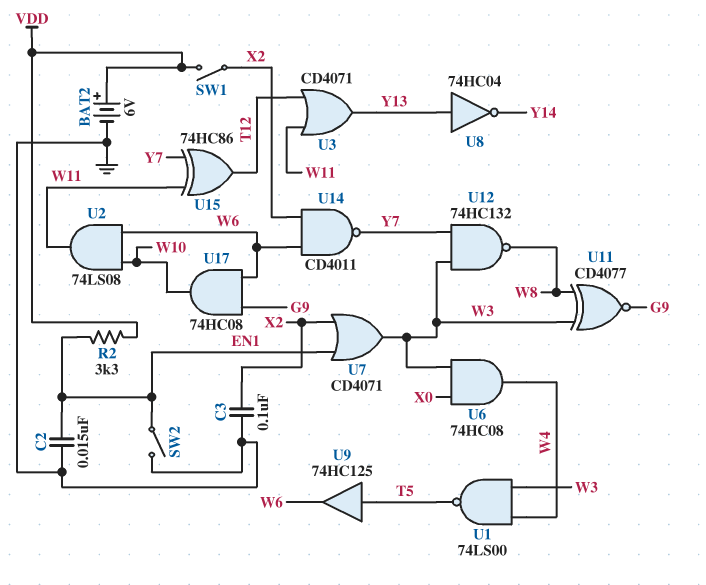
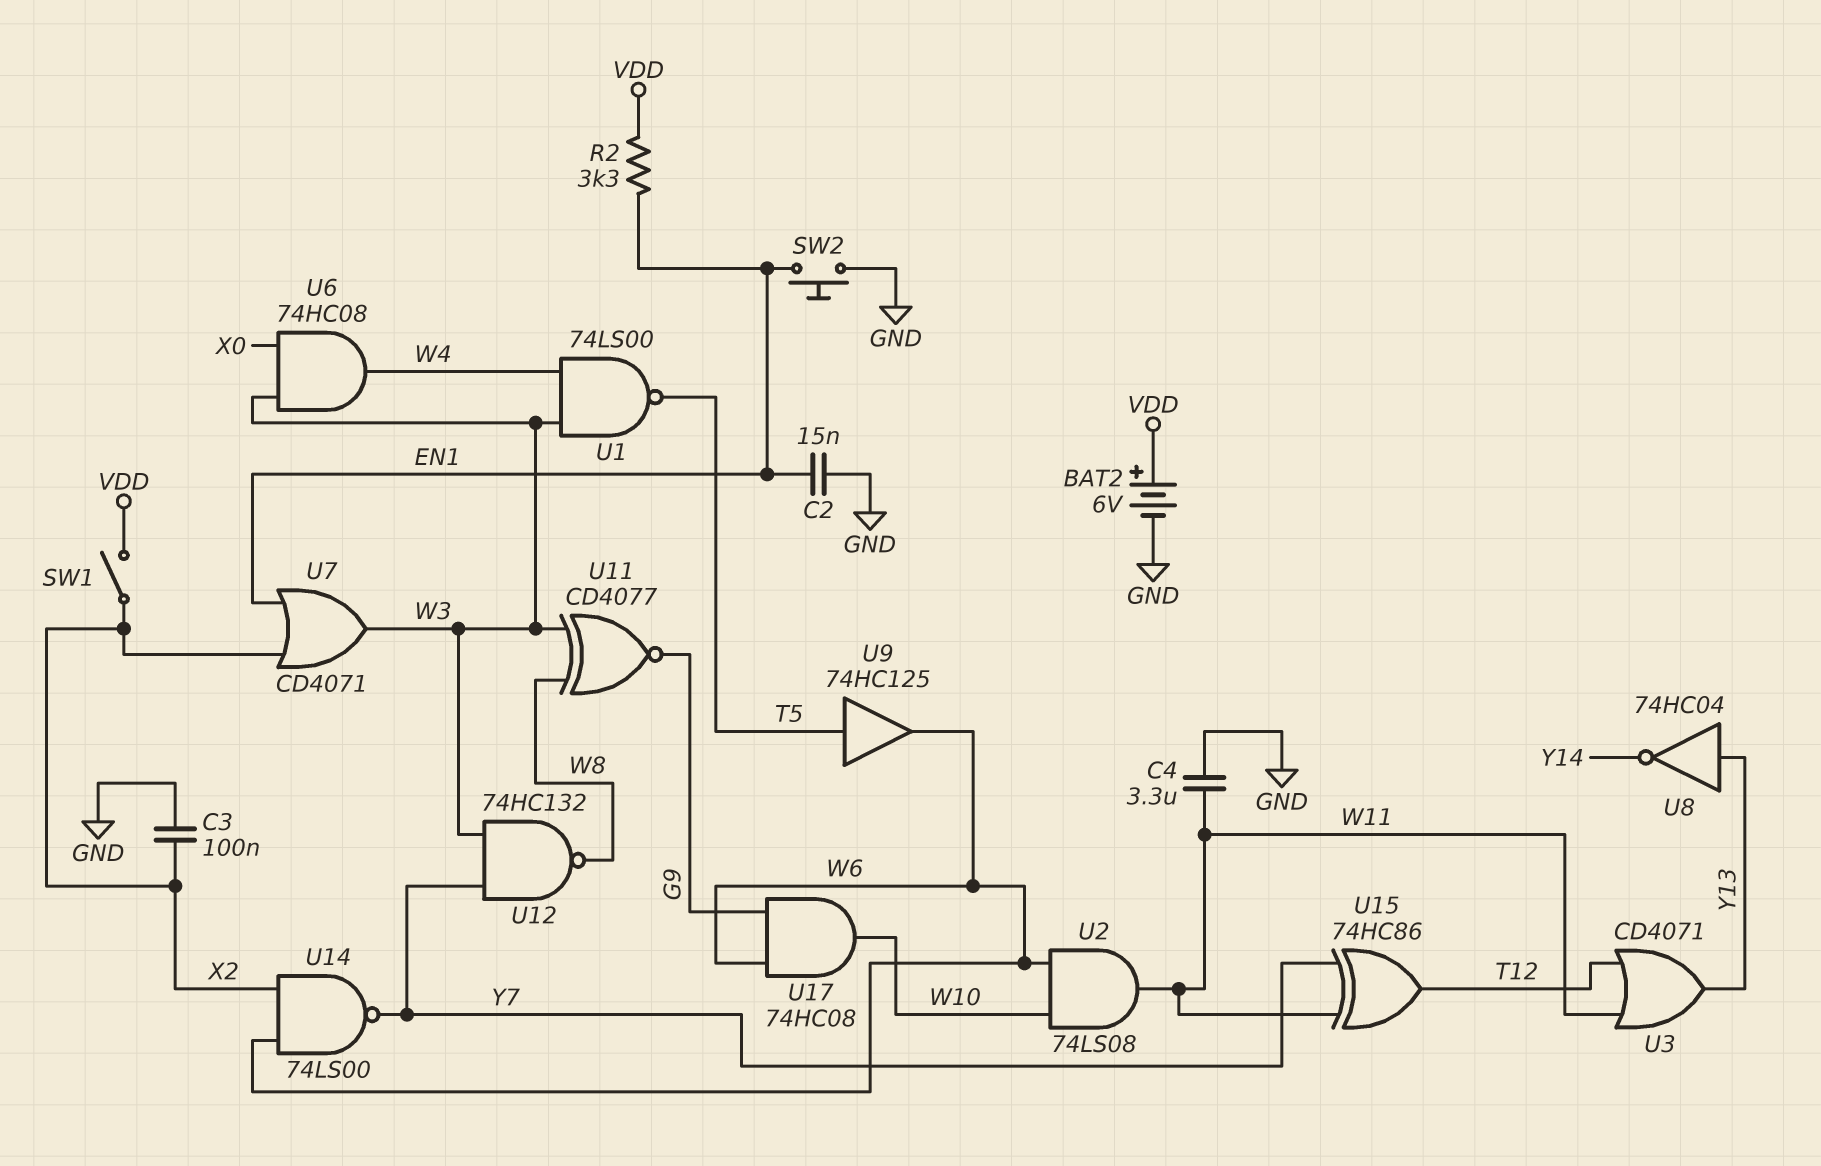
C4: none -> 3.3uF (GND, W11)
SW2: switch (EN1, GND) -> button (EN1, GND)
U14: NAND CD4011 (in W6, in X2, out Y7) -> NAND 74LS00 (in W6, in X2, out Y7)

